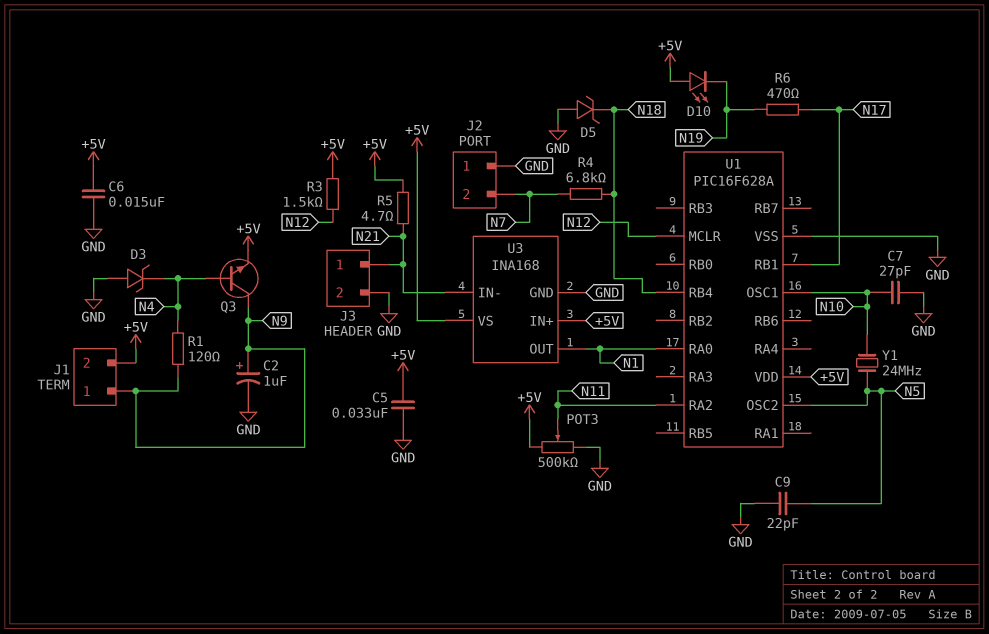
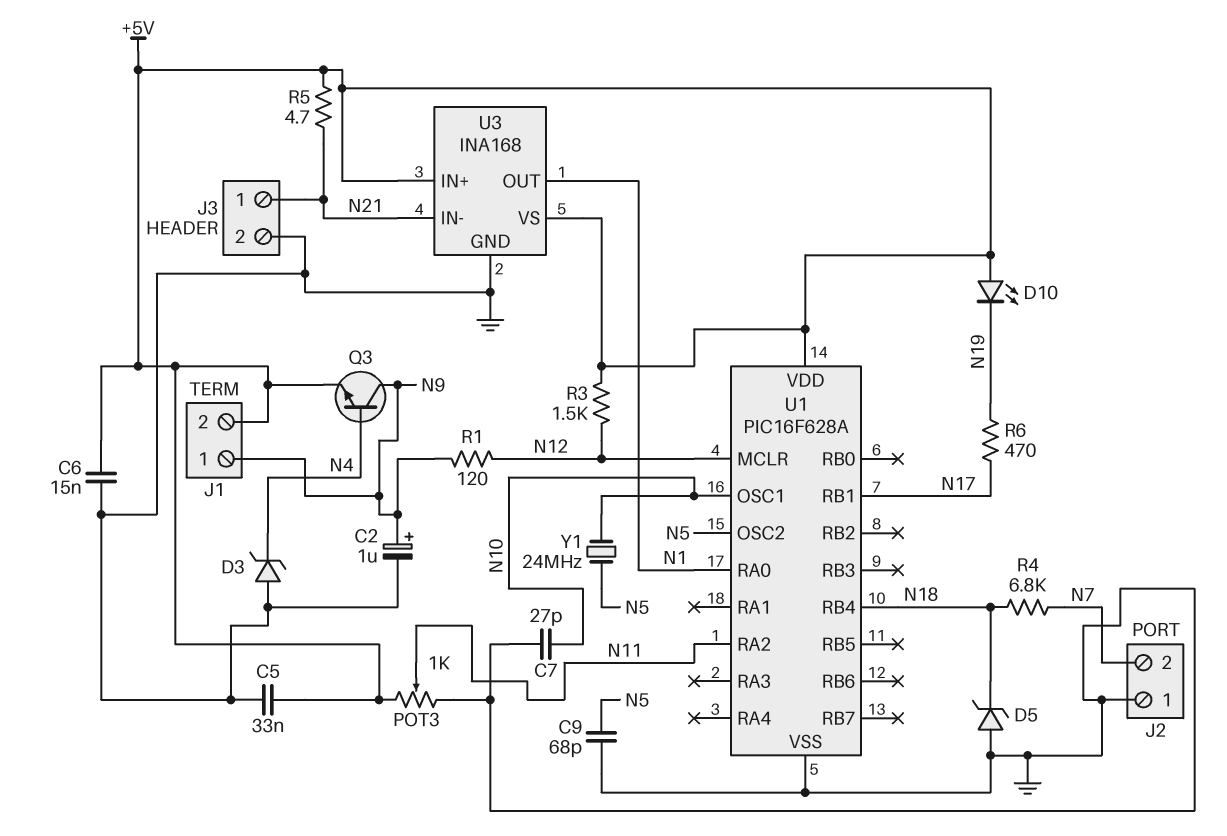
C9: 22pF (GND, N5) -> 68pF (GND, N5)
POT3: 500k (+5V, GND, wiper N11) -> 1k (+5V, GND, wiper N11)
R1: 120 (N4, N9) -> 120 (N9, N12)

